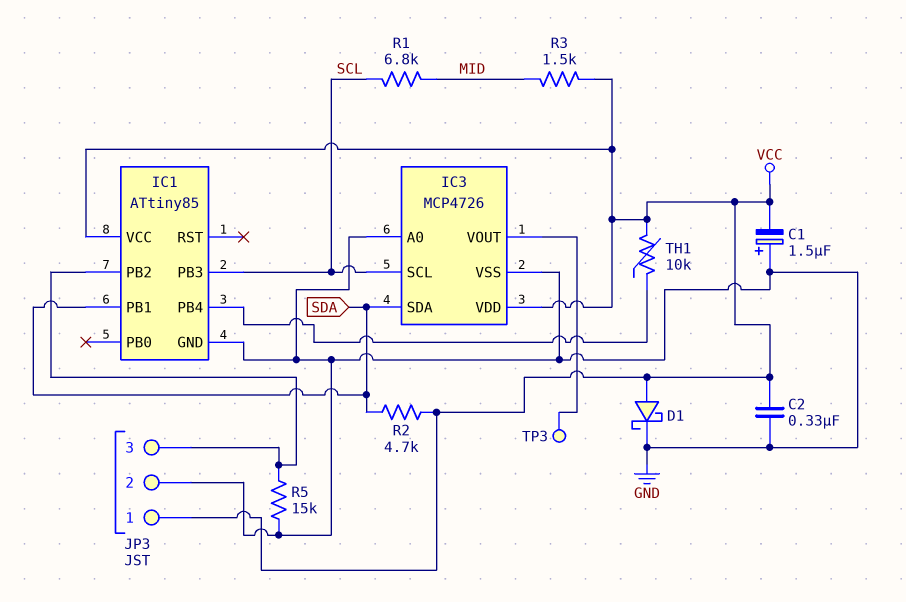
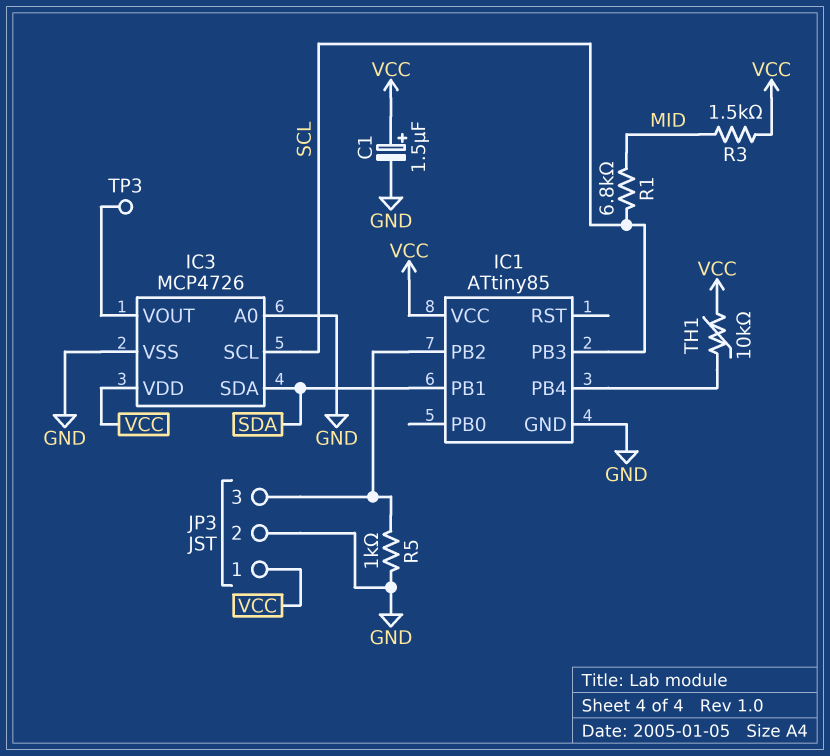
C1: 1.5uF (plus GND, minus VCC) -> 1.5uF (plus VCC, minus GND)
C2: 330nF (GND, VCC) -> none
D1: schottky (A VCC, K GND) -> none
R2: 4.7k (SDA, VCC) -> none
R5: 15k (GND, IC1/PB2) -> 1k (GND, IC1/PB2)

